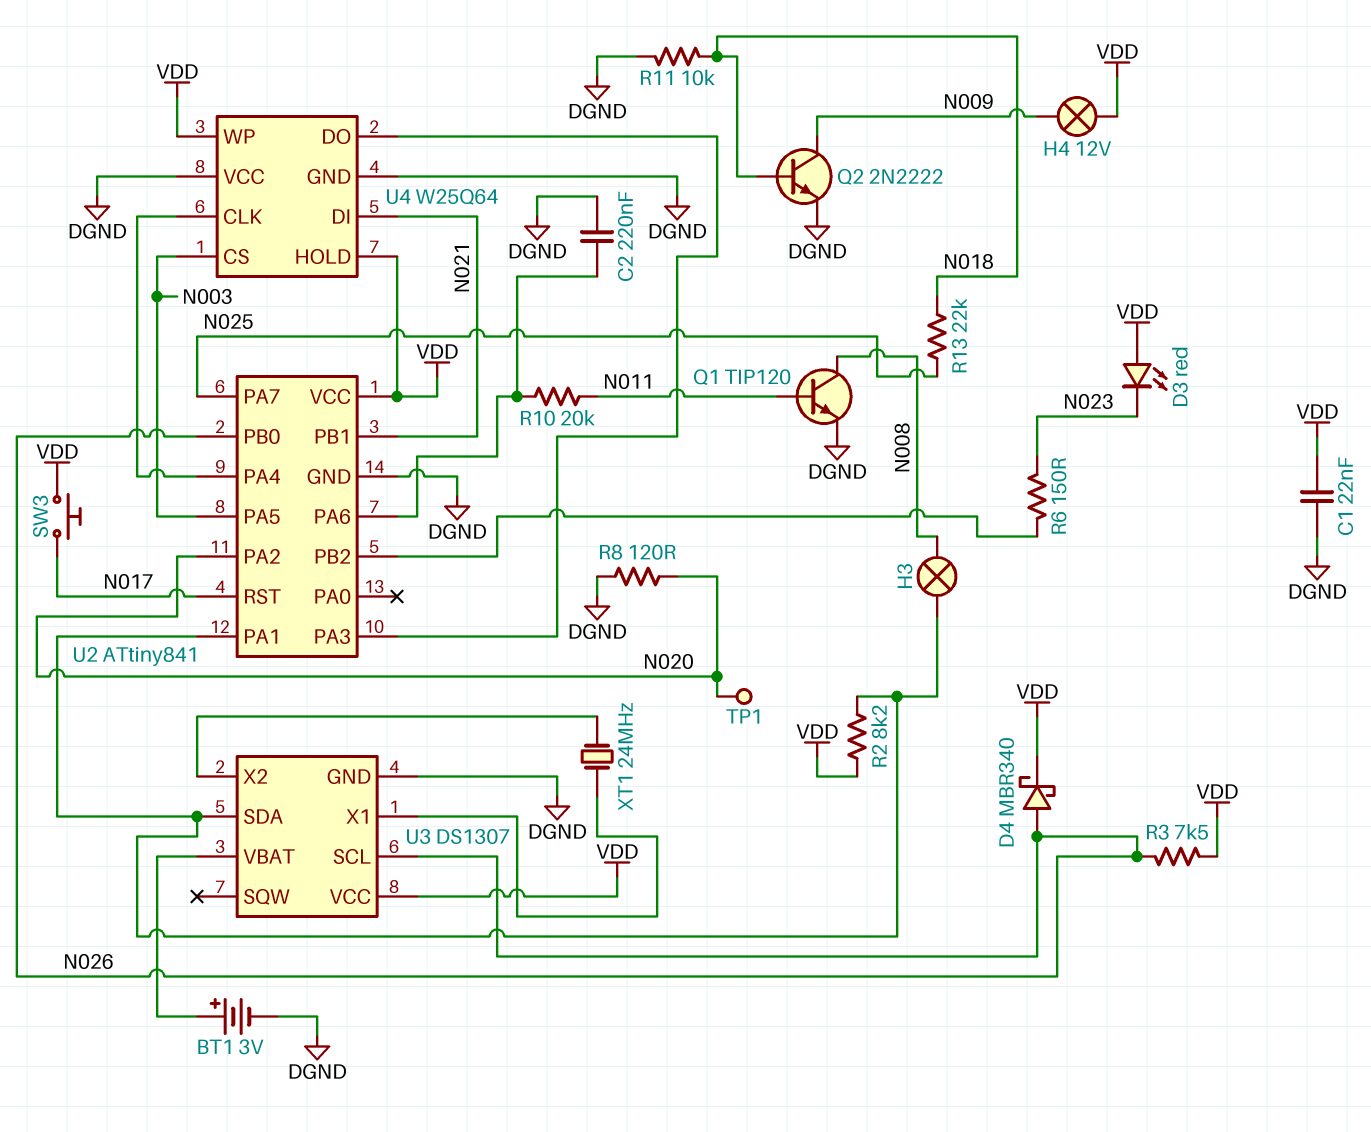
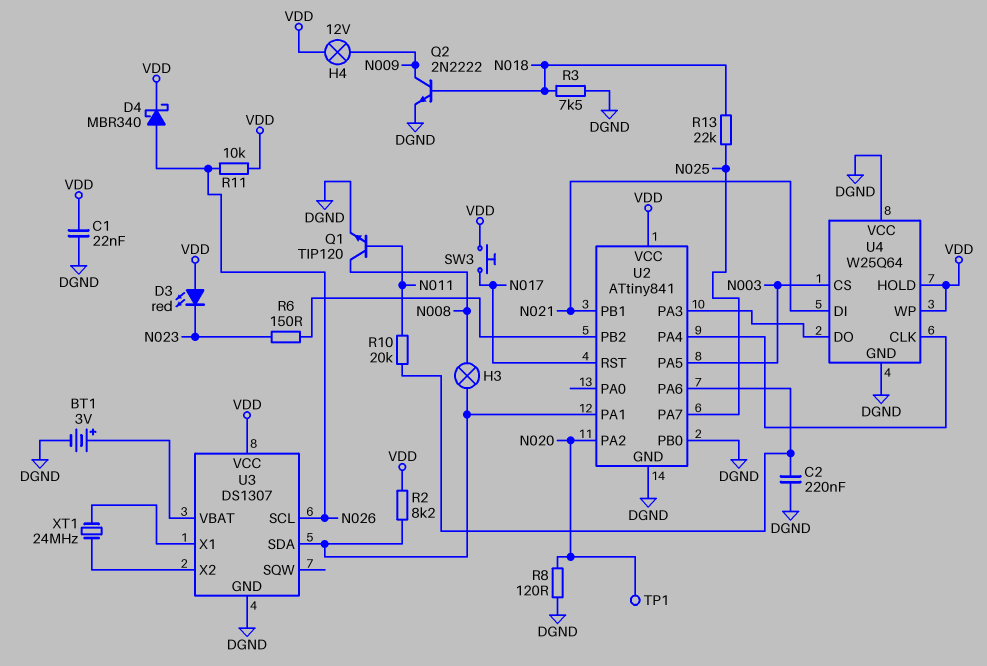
R3: 7.5k (N026, VDD) -> 7.5k (DGND, N018)
R11: 10k (DGND, N018) -> 10k (N026, VDD)
U2 pin PB0: N026 -> DGND

